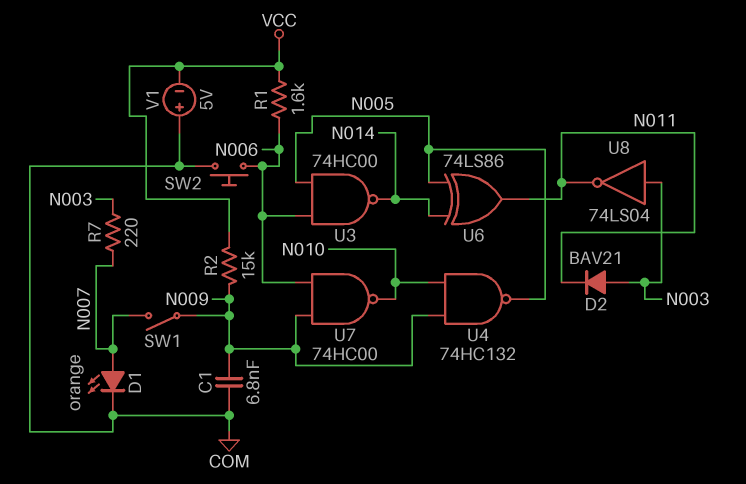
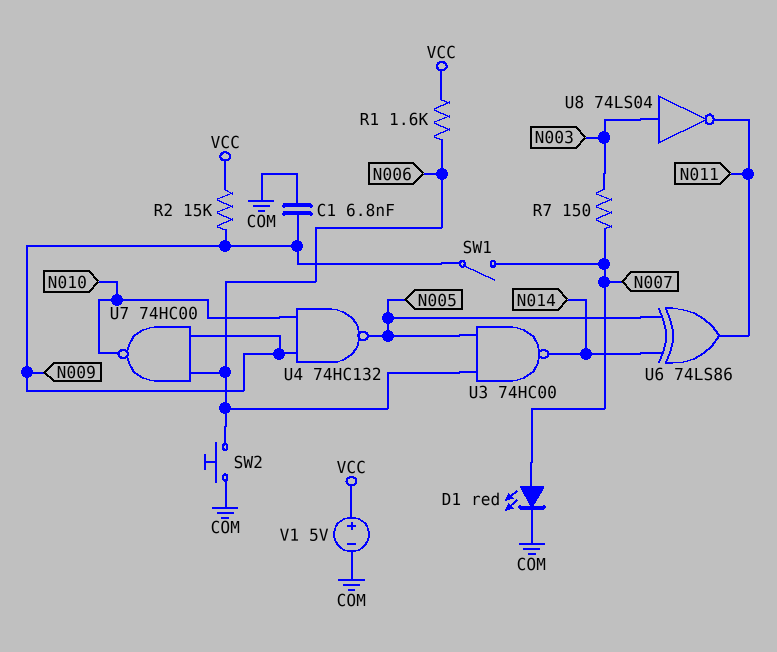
D1: LED orange (A N007, K COM) -> LED red (A N007, K COM)
D2: diode BAV21 (A N003, K N011) -> none
R7: 220 (N003, N007) -> 150 (N003, N007)
V1: 5V (plus COM, minus VCC) -> 5V (plus VCC, minus COM)

